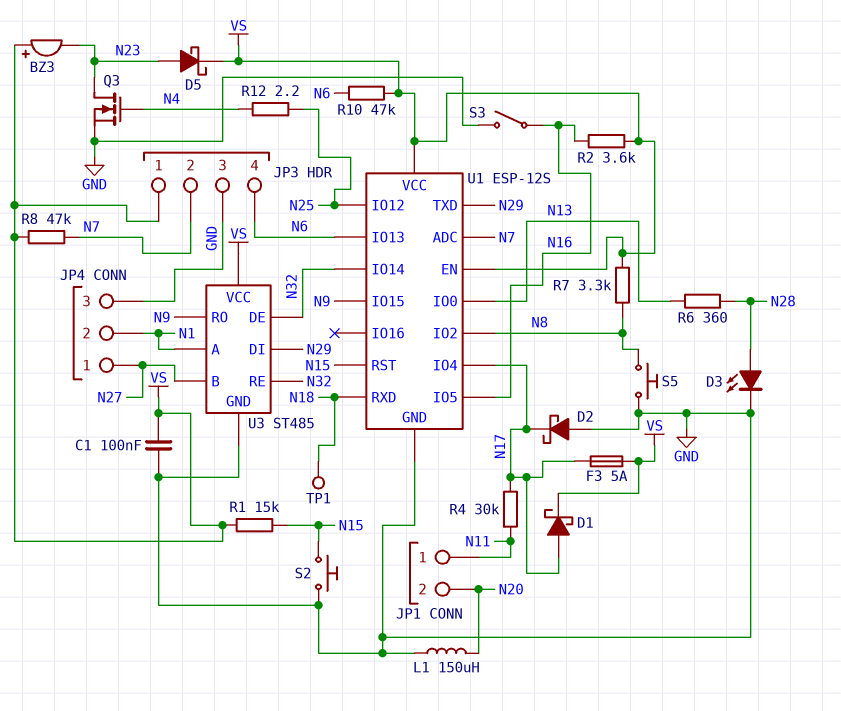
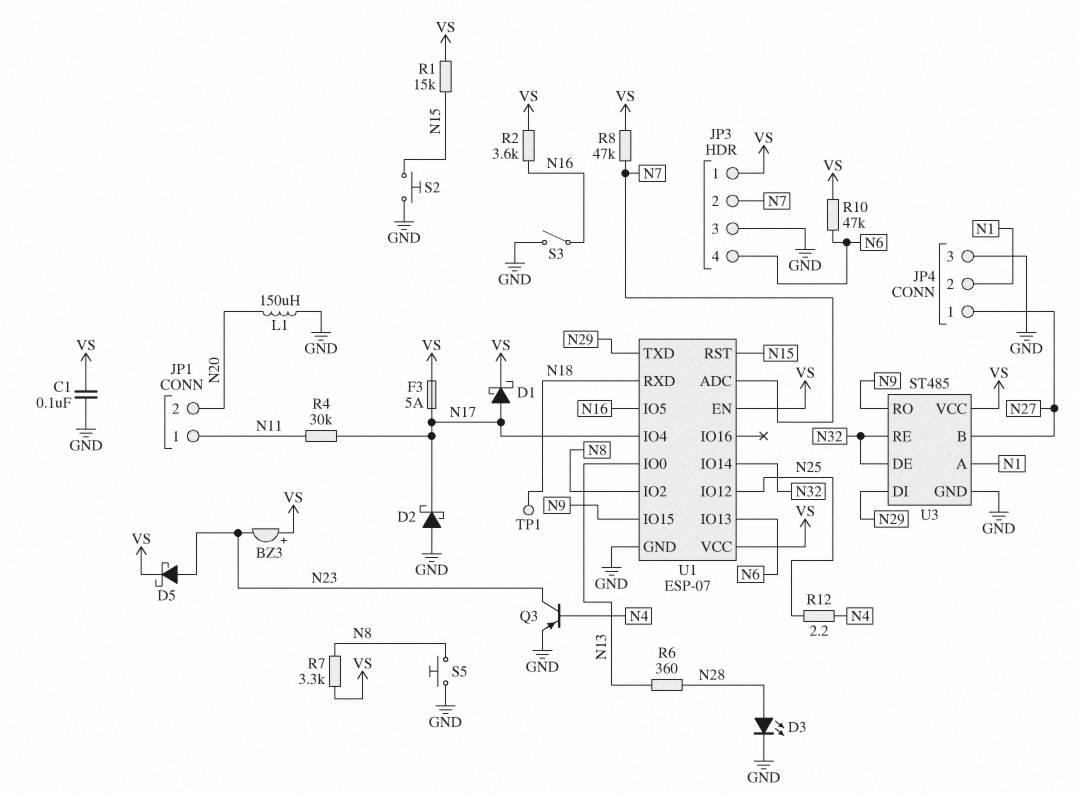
Q3: NMOS (G N4, D N23, S GND) -> PNP (B N4, C N23, E GND)
U1: ESP-12S -> ESP-07

